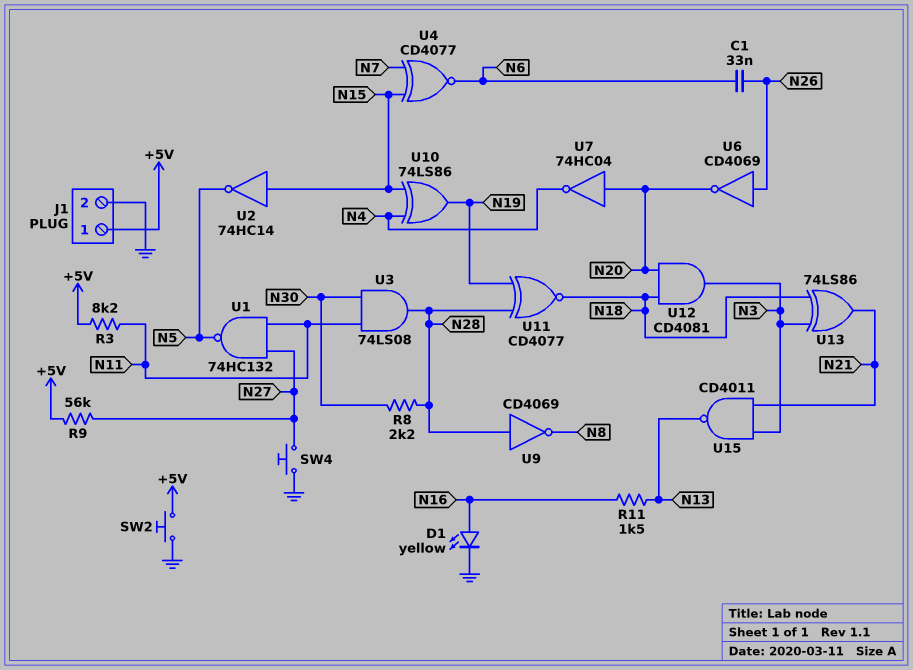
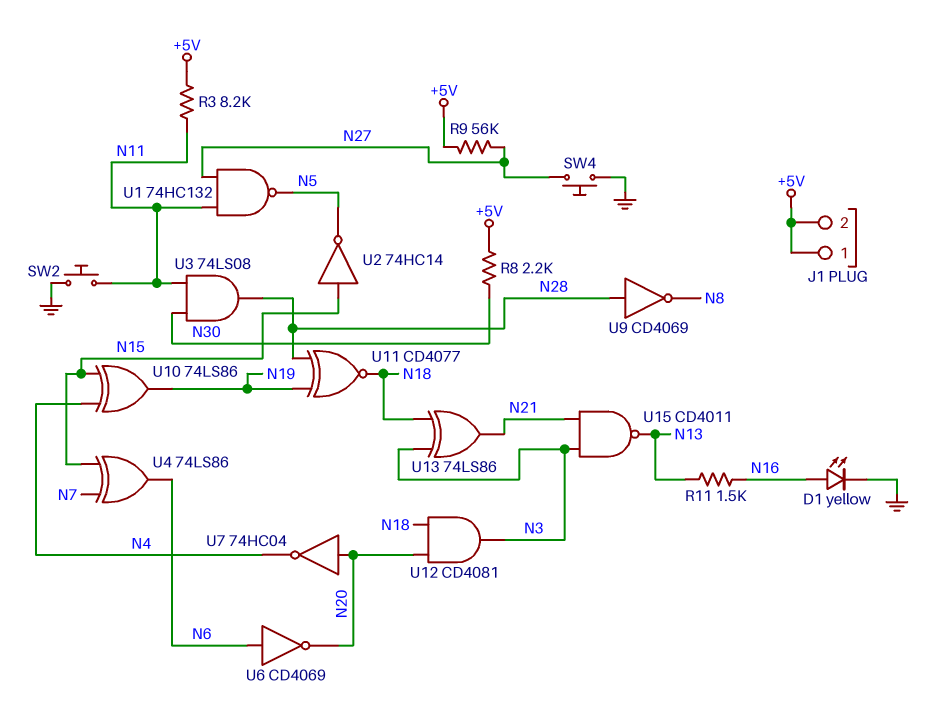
C1: 33nF (N6, N26) -> none
J1 pin 2: GND -> +5V
R8: 2.2k (N28, N30) -> 2.2k (+5V, N30)
SW2: button (+5V, GND) -> button (GND, N11)
U4: XNOR CD4077 (in N7, in N15, out N6) -> XOR 74LS86 (in N7, in N15, out N6)
U6: NOT CD4069 (in N26, out N20) -> NOT CD4069 (in N6, out N20)

